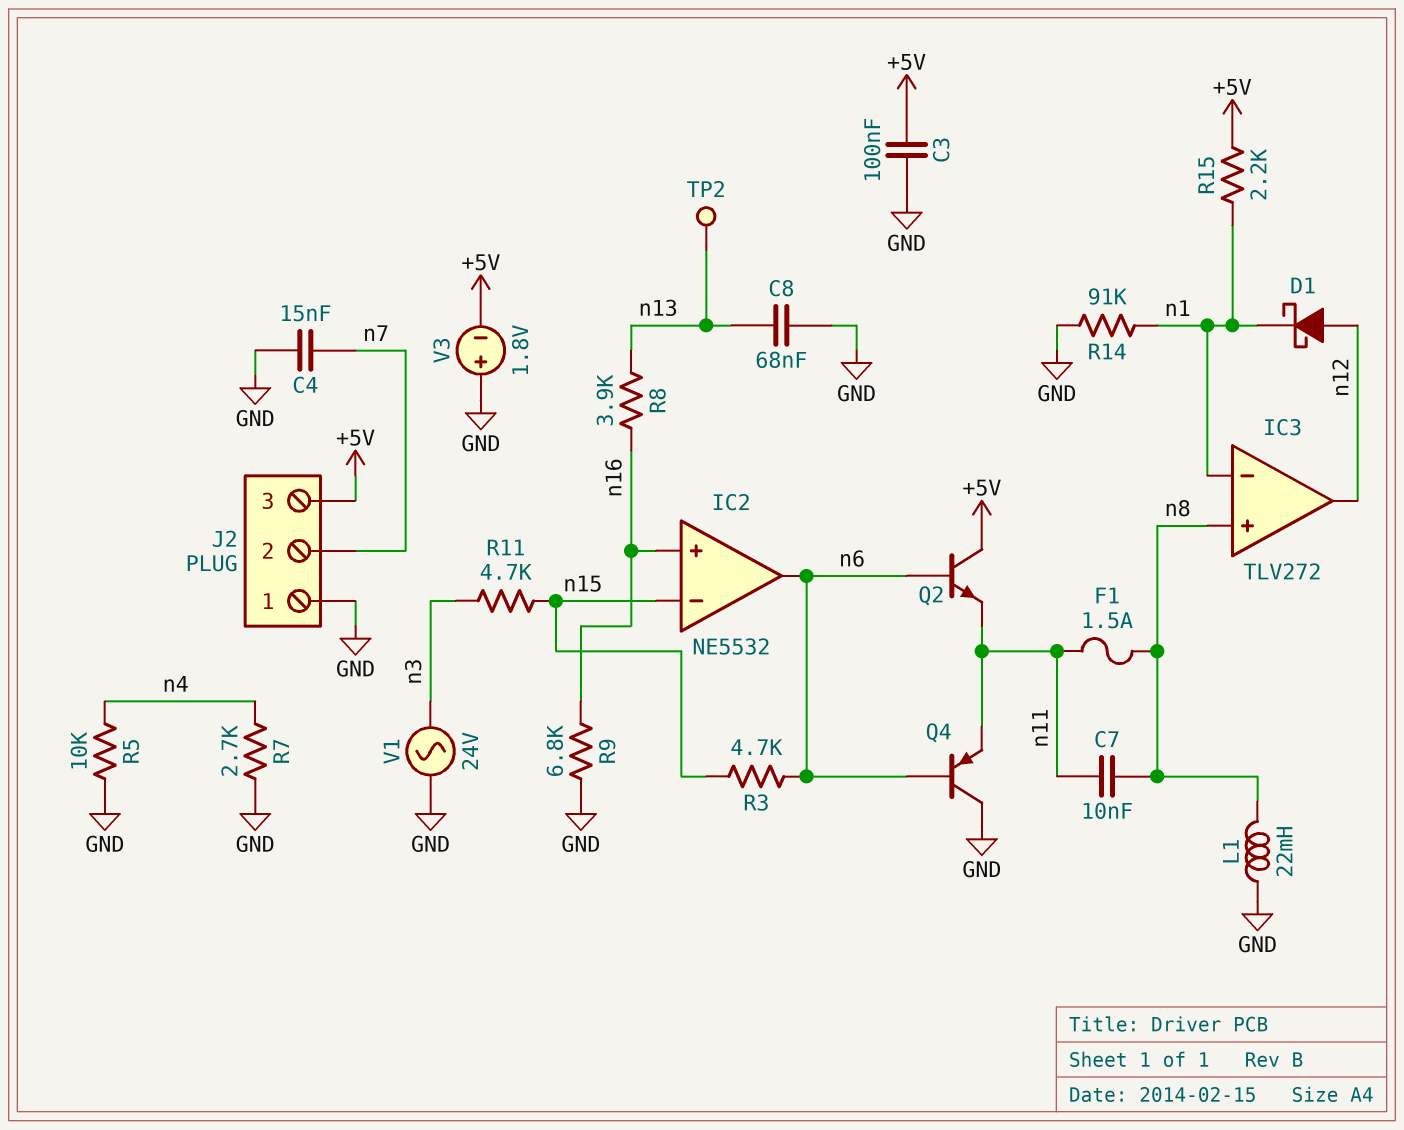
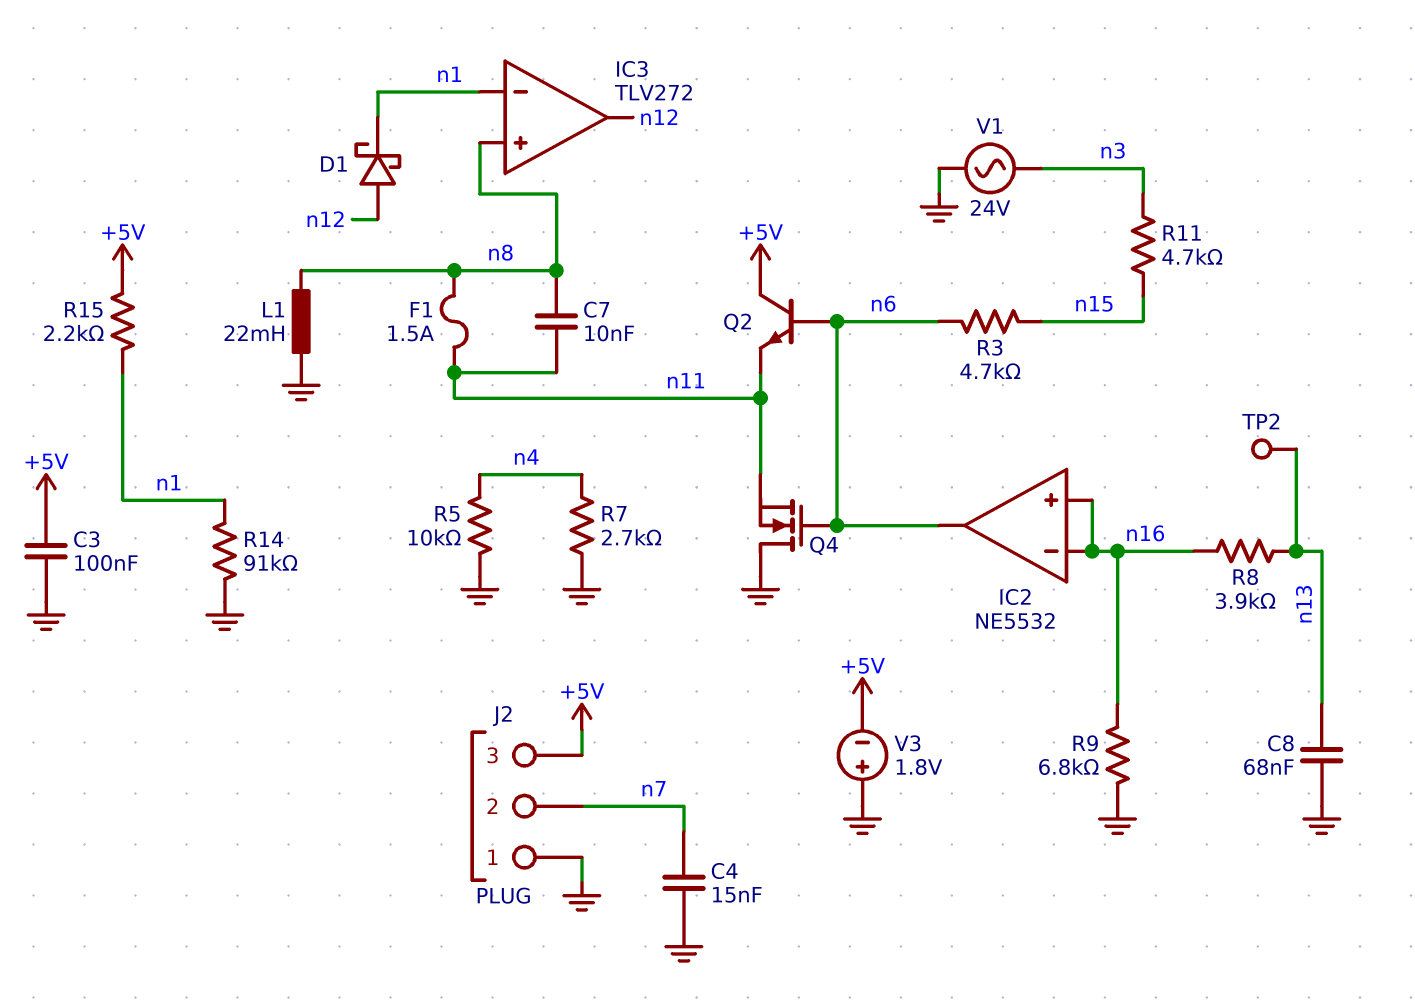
IC2 pin in-: n15 -> n16
Q4: PNP (B n6, C GND, E n11) -> NMOS (G n6, D GND, S n11)

